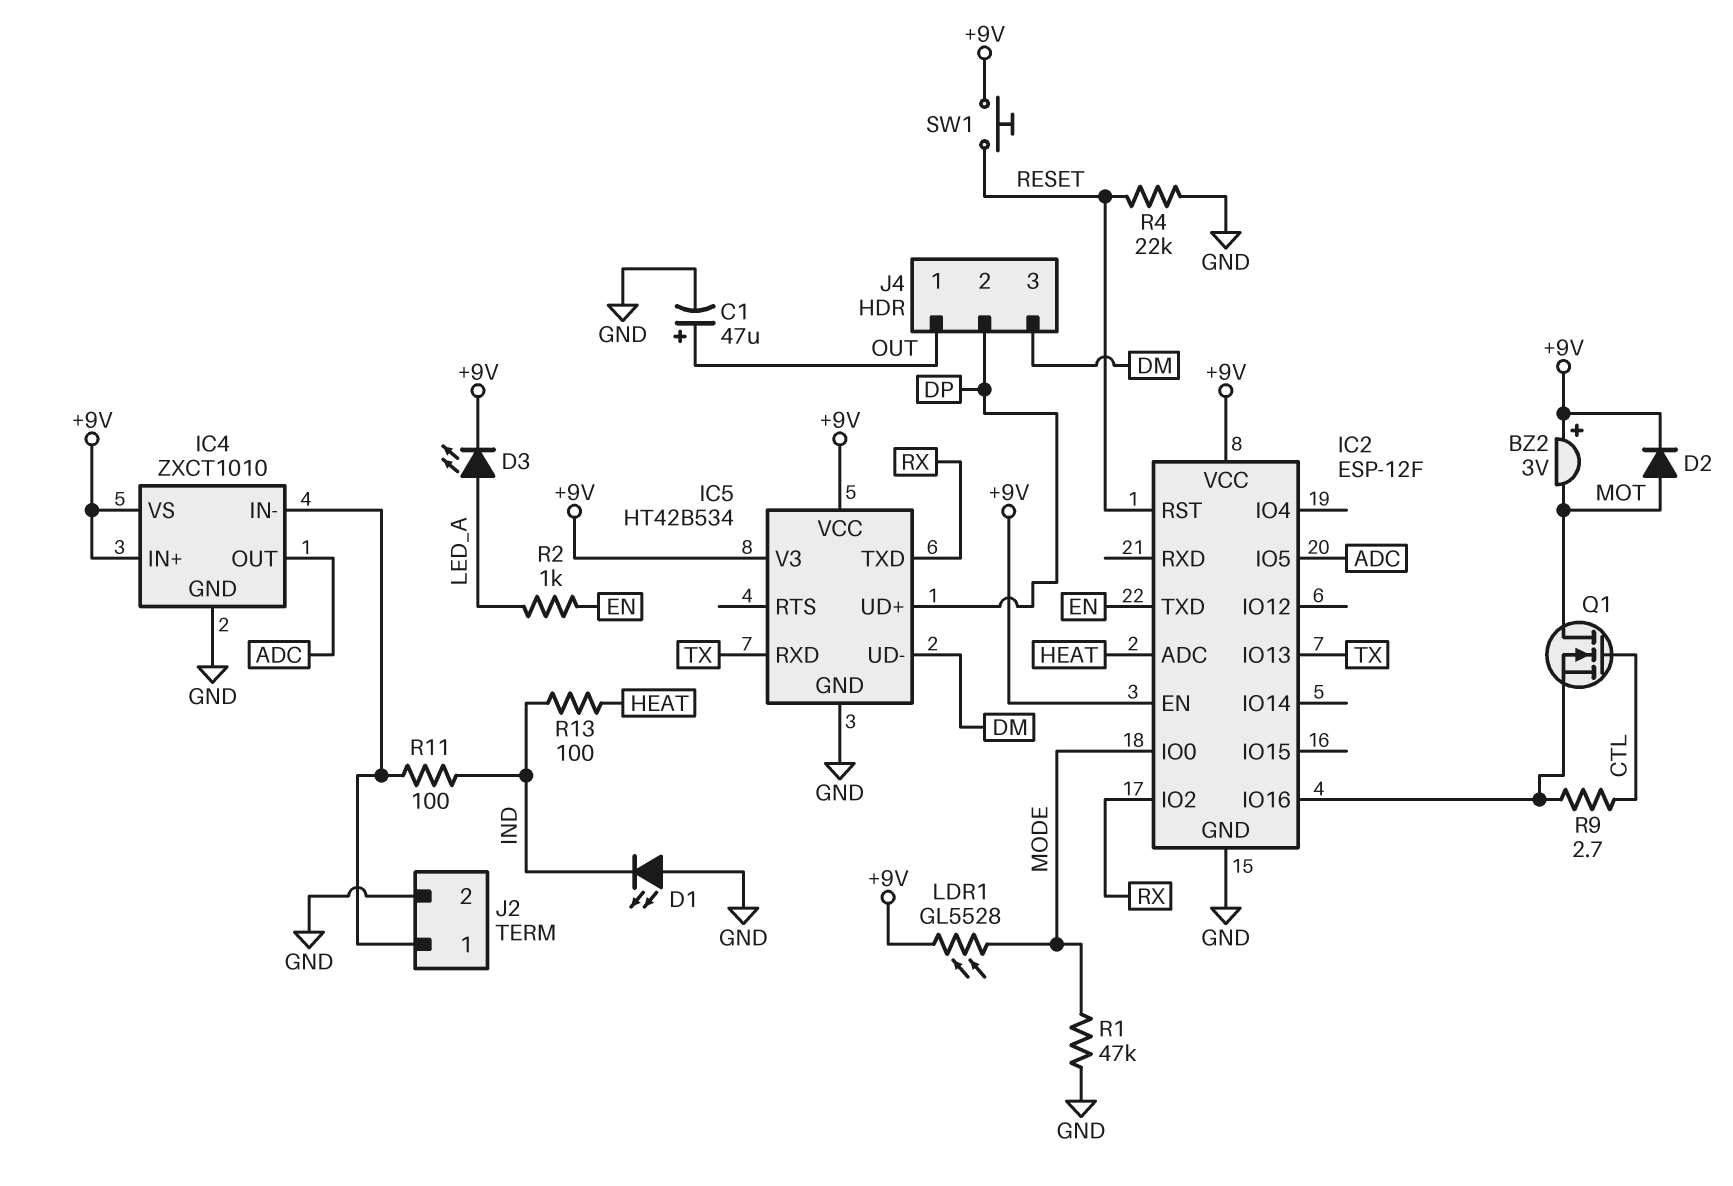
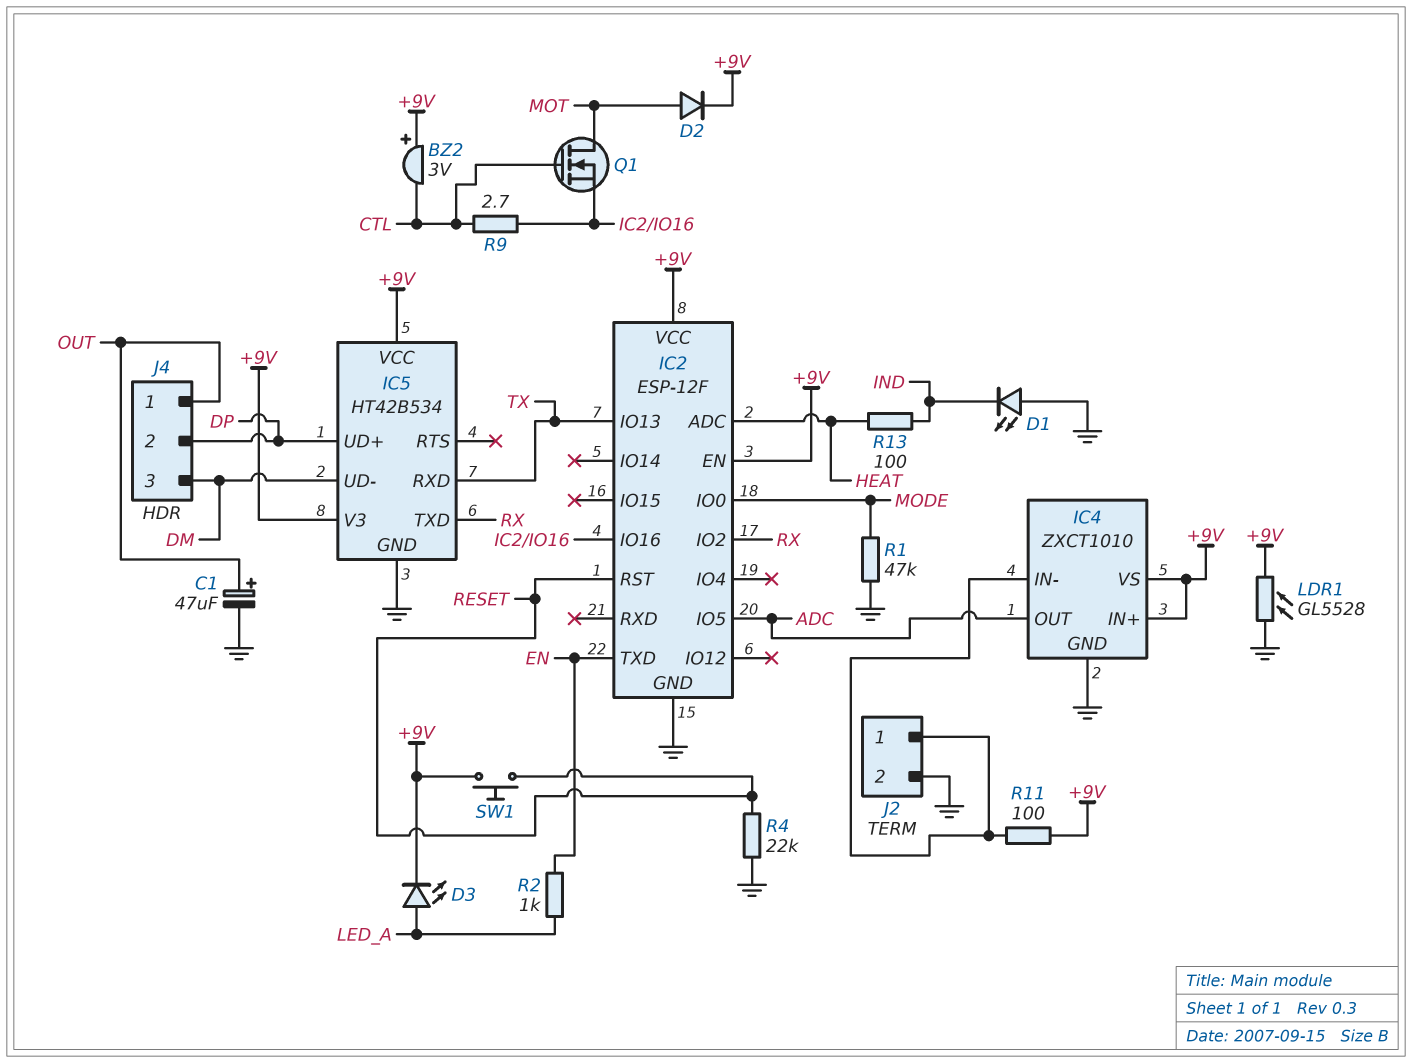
BZ2: buzzer 3V (plus +9V, minus MOT) -> buzzer 3V (plus +9V, minus CTL)
LDR1: GL5528 (+9V, MODE) -> GL5528 (+9V, GND)
R11: 100 (IC4/IN-, IND) -> 100 (+9V, IC4/IN-)

